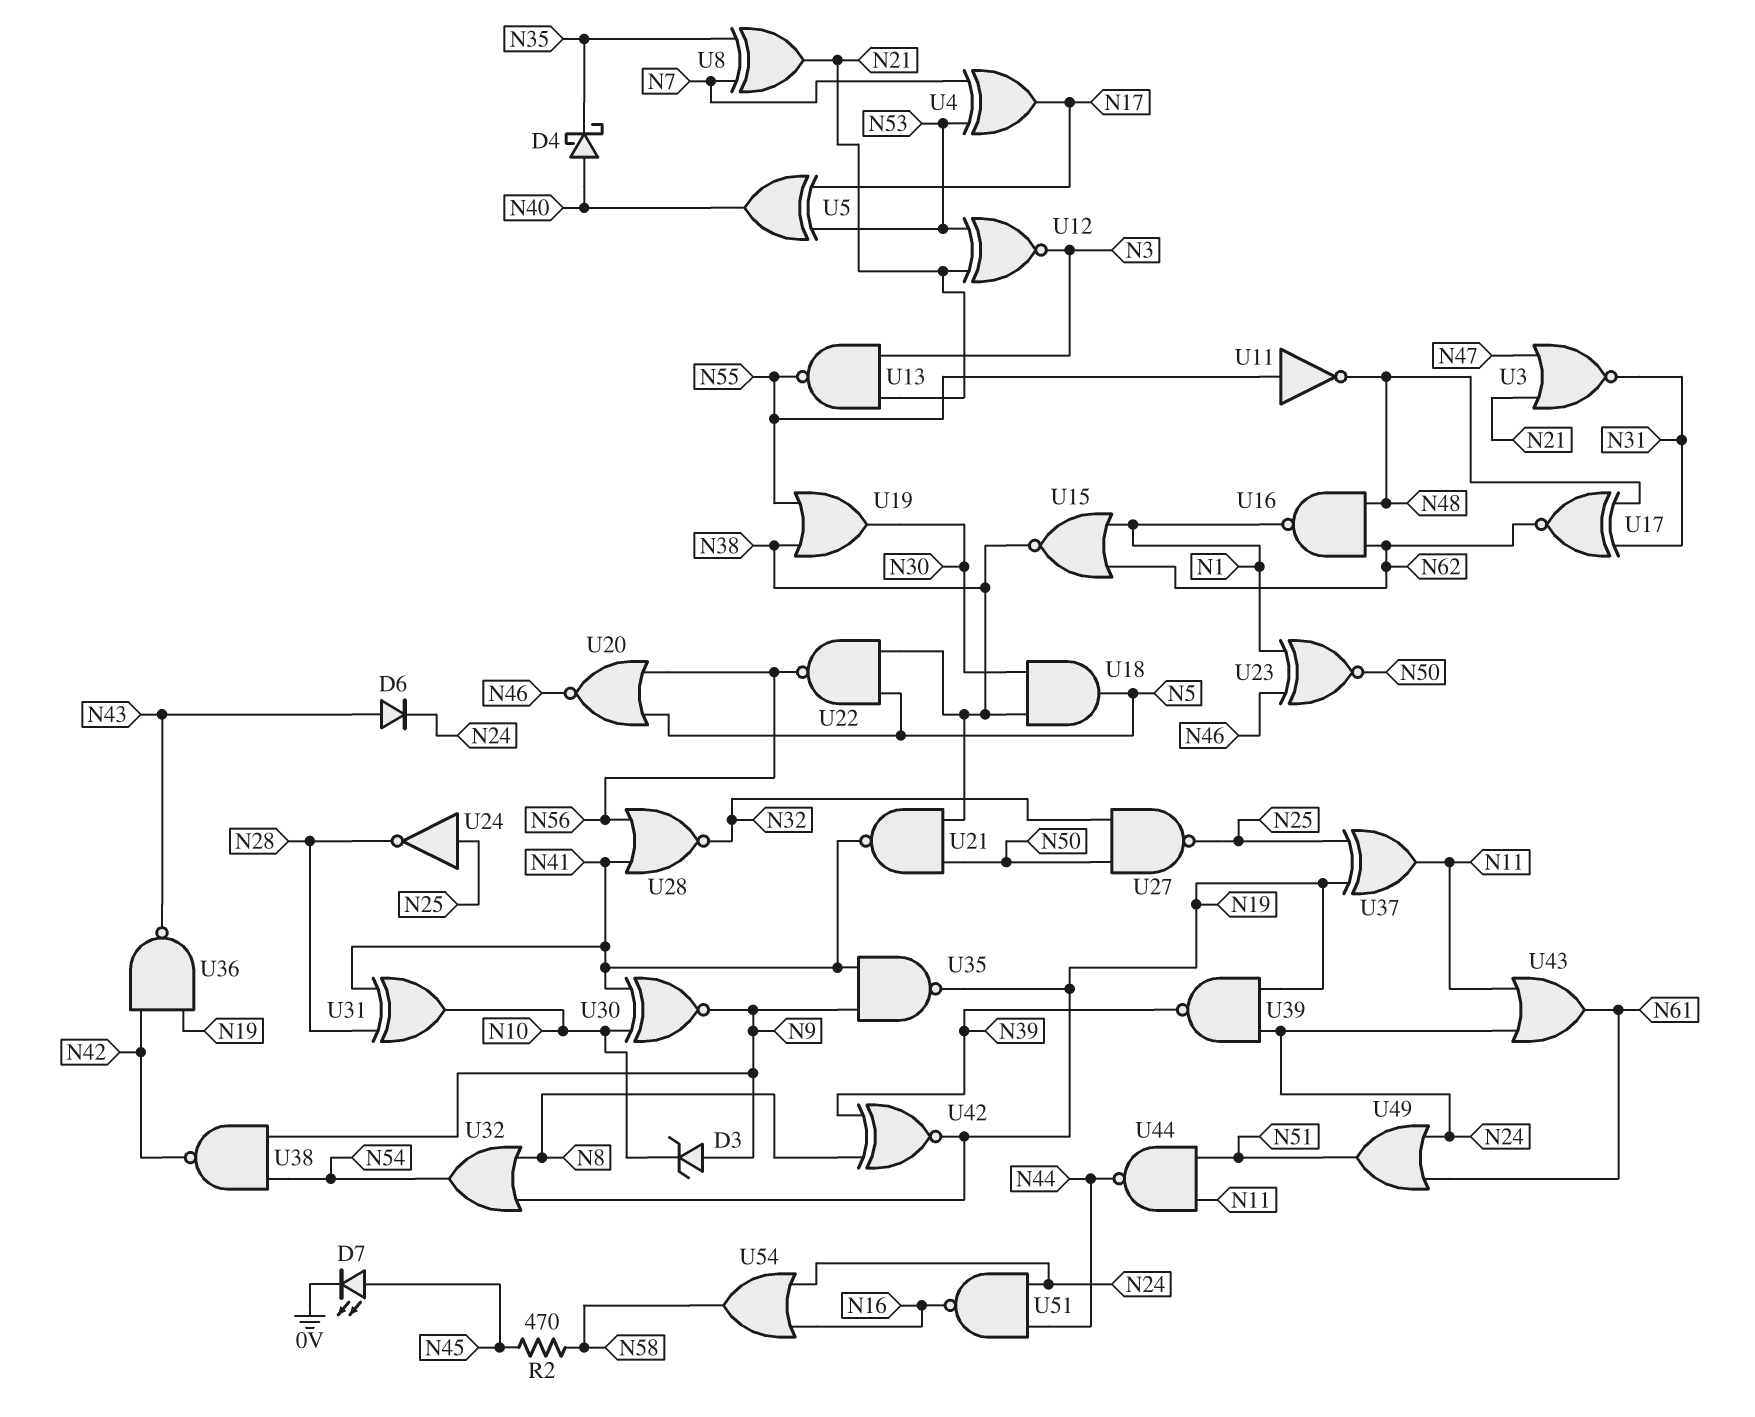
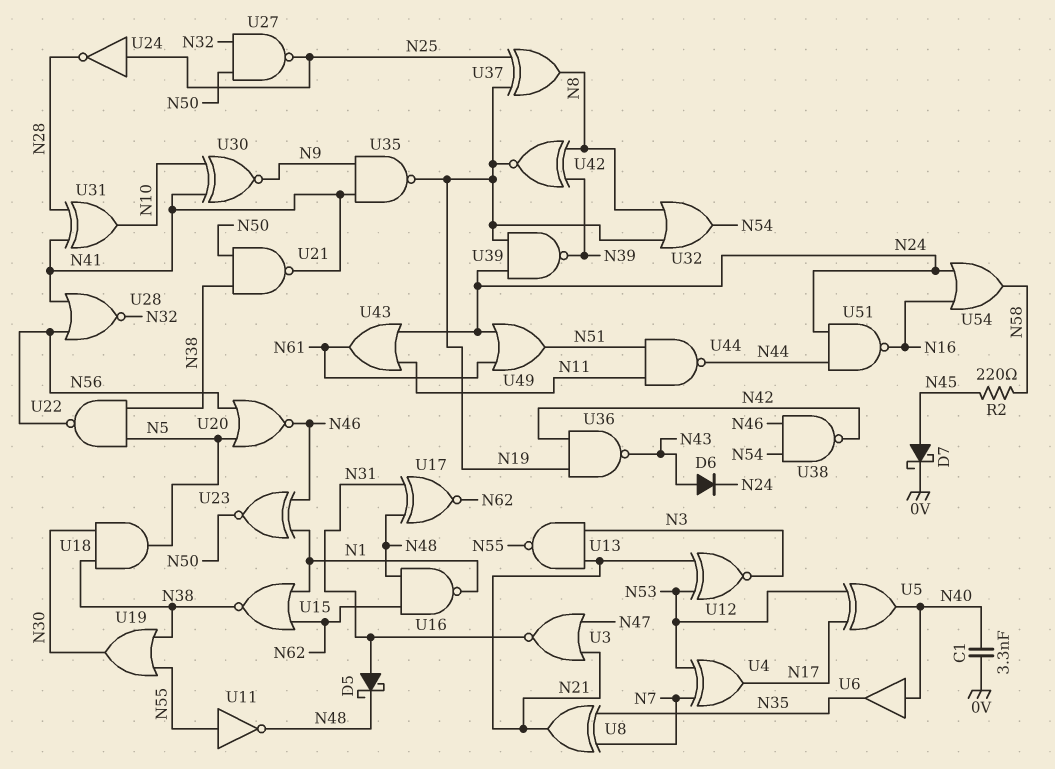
C1: none -> 3.3nF (0V, N40)
D3: zener (A N9, K N10) -> none
D4: schottky (A N40, K N35) -> none
D5: none -> schottky (A N31, K N48)
D7: LED (A N45, K 0V) -> schottky (A N45, K 0V)
R2: 470 (N45, N58) -> 220 (N45, N58)
U6: none -> buffer (in N40, out N35)
U37: XOR (in N19, in N25, out N11) -> XOR (in N19, in N25, out N8)
U38: NAND (in N9, in N54, out N42) -> NAND (in N46, in N54, out N42)

